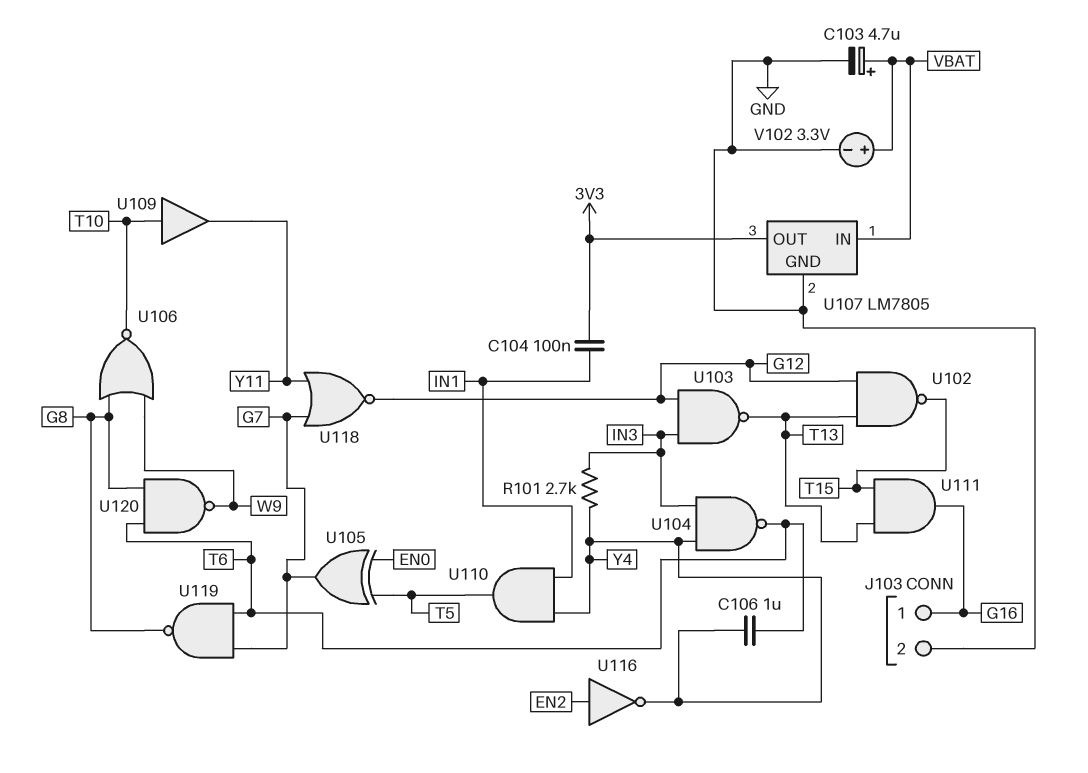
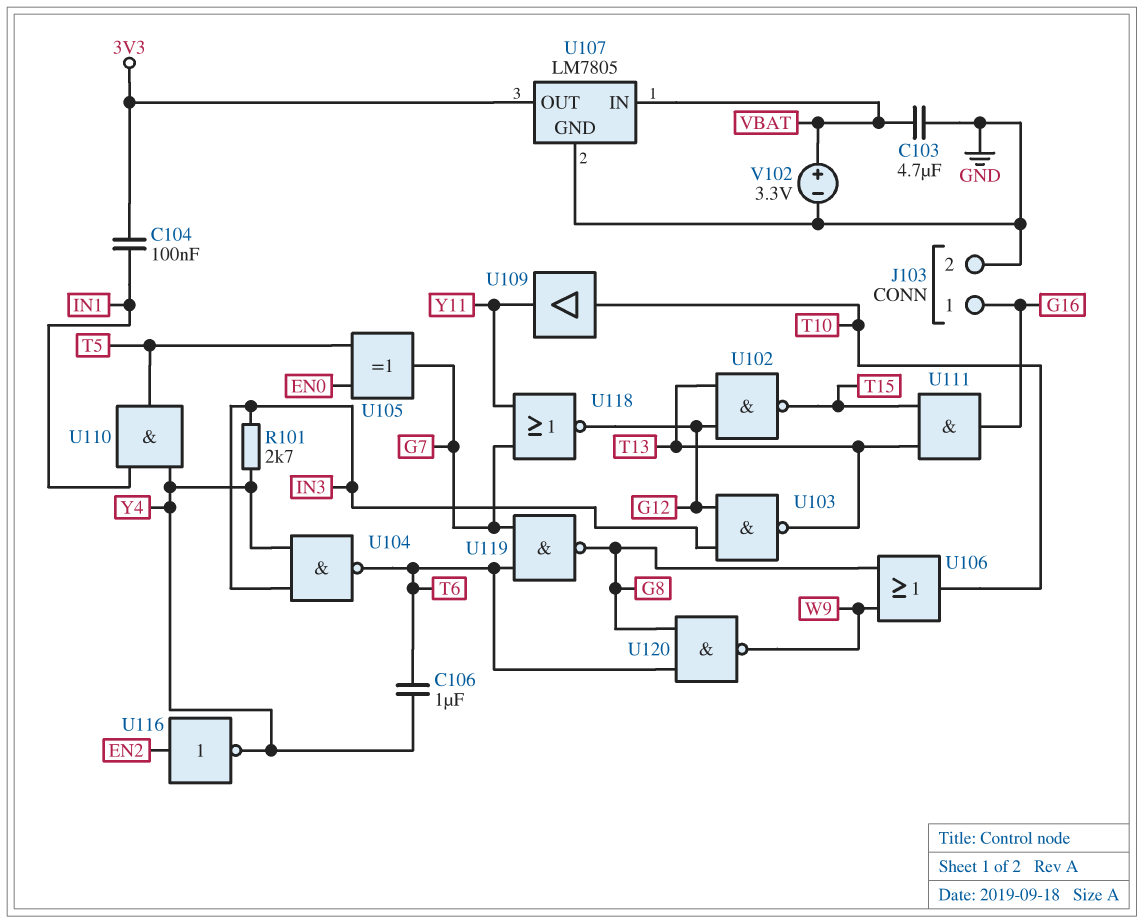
C103: 4.7uF (plus VBAT, minus GND) -> 4.7uF (GND, VBAT)
U106: NOR (in G8, in W9, out T10) -> OR (in G8, in W9, out T10)

